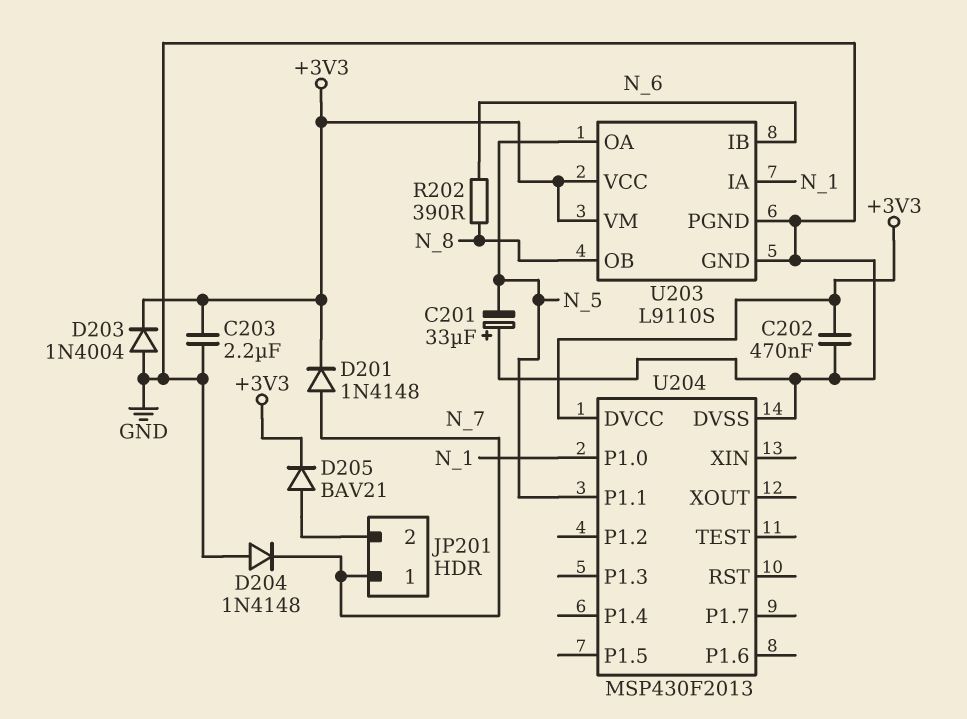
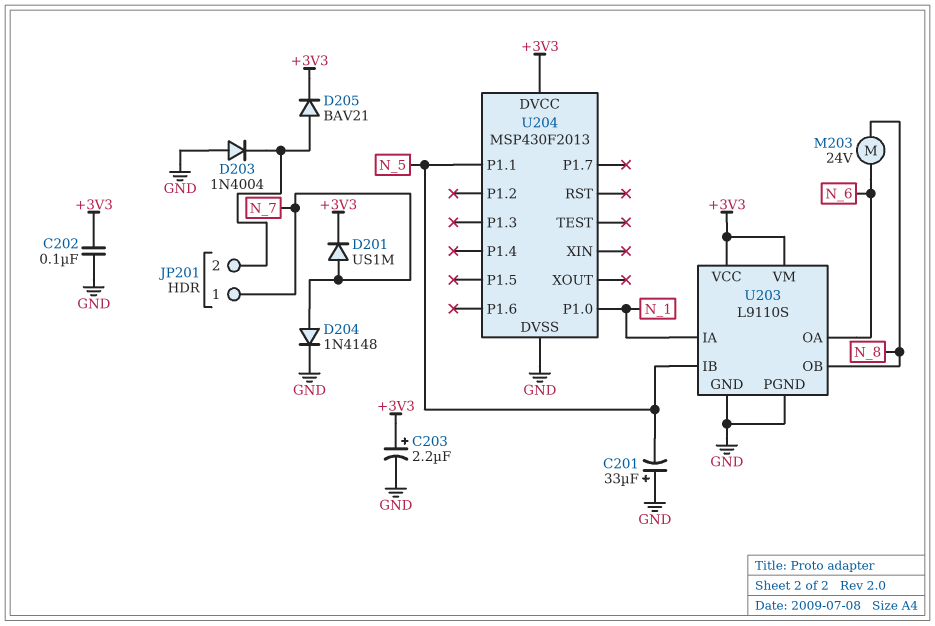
C202: 470nF (+3V3, GND) -> 100nF (+3V3, GND)
C203: 2.2uF (+3V3, GND) -> 2.2uF (plus +3V3, minus GND)
D201: diode 1N4148 (A N_7, K +3V3) -> diode US1M (A N_7, K +3V3)
D203: diode 1N4004 (A GND, K +3V3) -> diode 1N4004 (A GND, K JP201/2)
D204: diode 1N4148 (A GND, K N_7) -> diode 1N4148 (A N_7, K GND)
M203: none -> motor 24V (N_6, N_8)
R202: 390 (N_6, N_8) -> none
U203 pin IB: N_6 -> N_5
U203 pin OA: N_5 -> N_6

